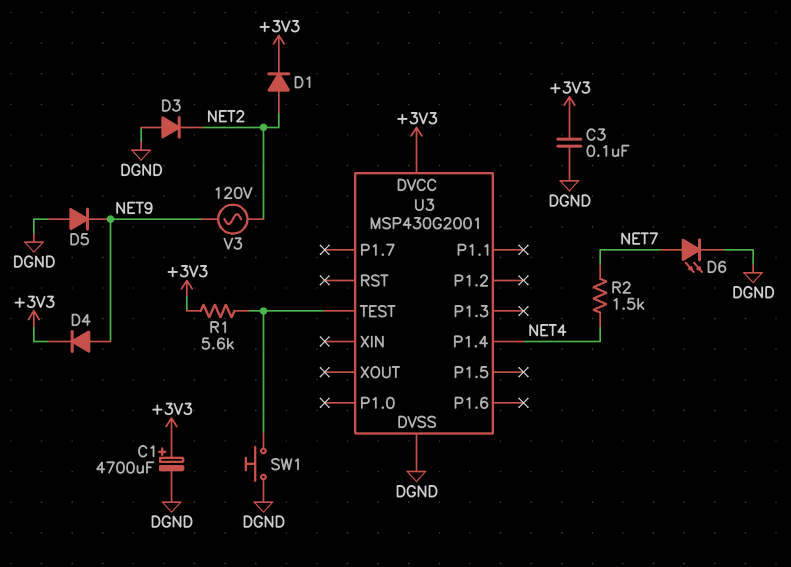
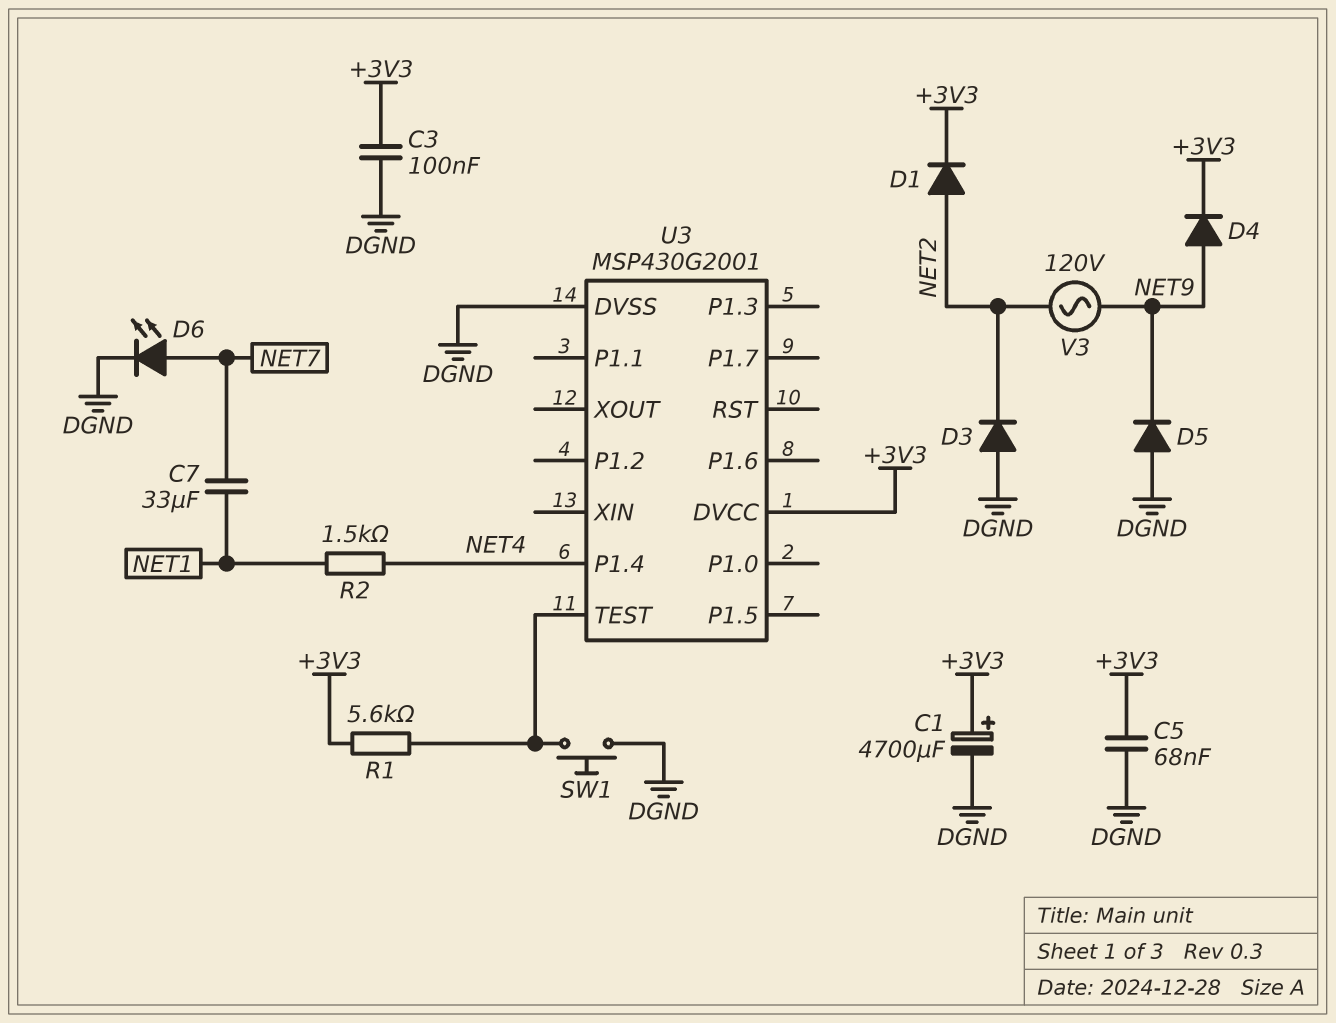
C5: none -> 68nF (+3V3, DGND)
C7: none -> 33uF (NET1, NET7)
R2: 1.5k (NET4, NET7) -> 1.5k (NET1, NET4)

